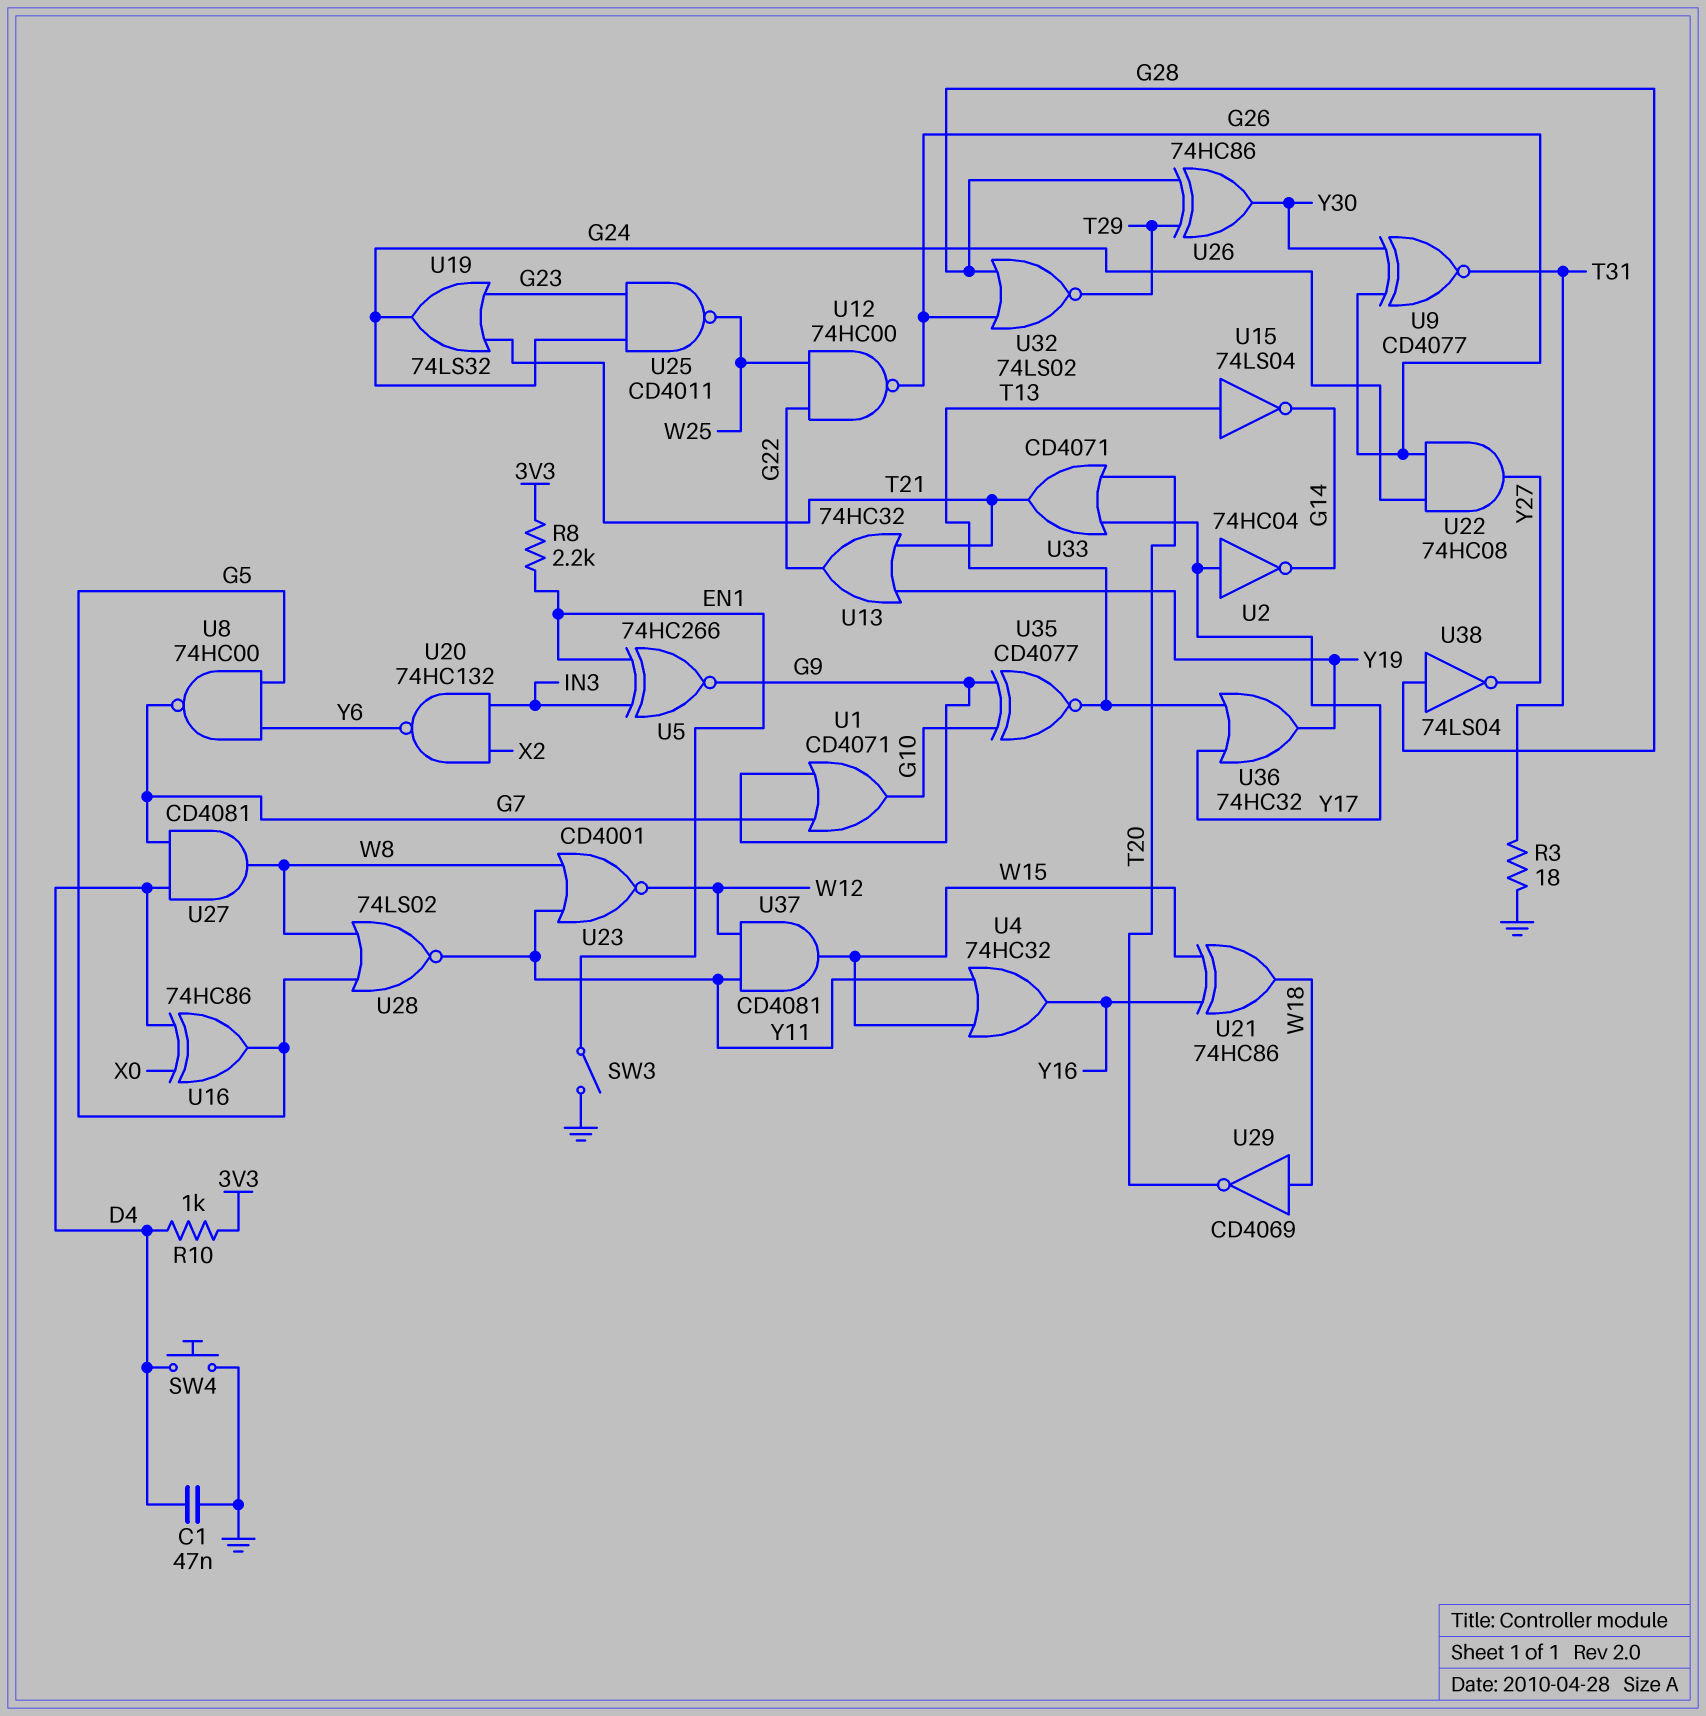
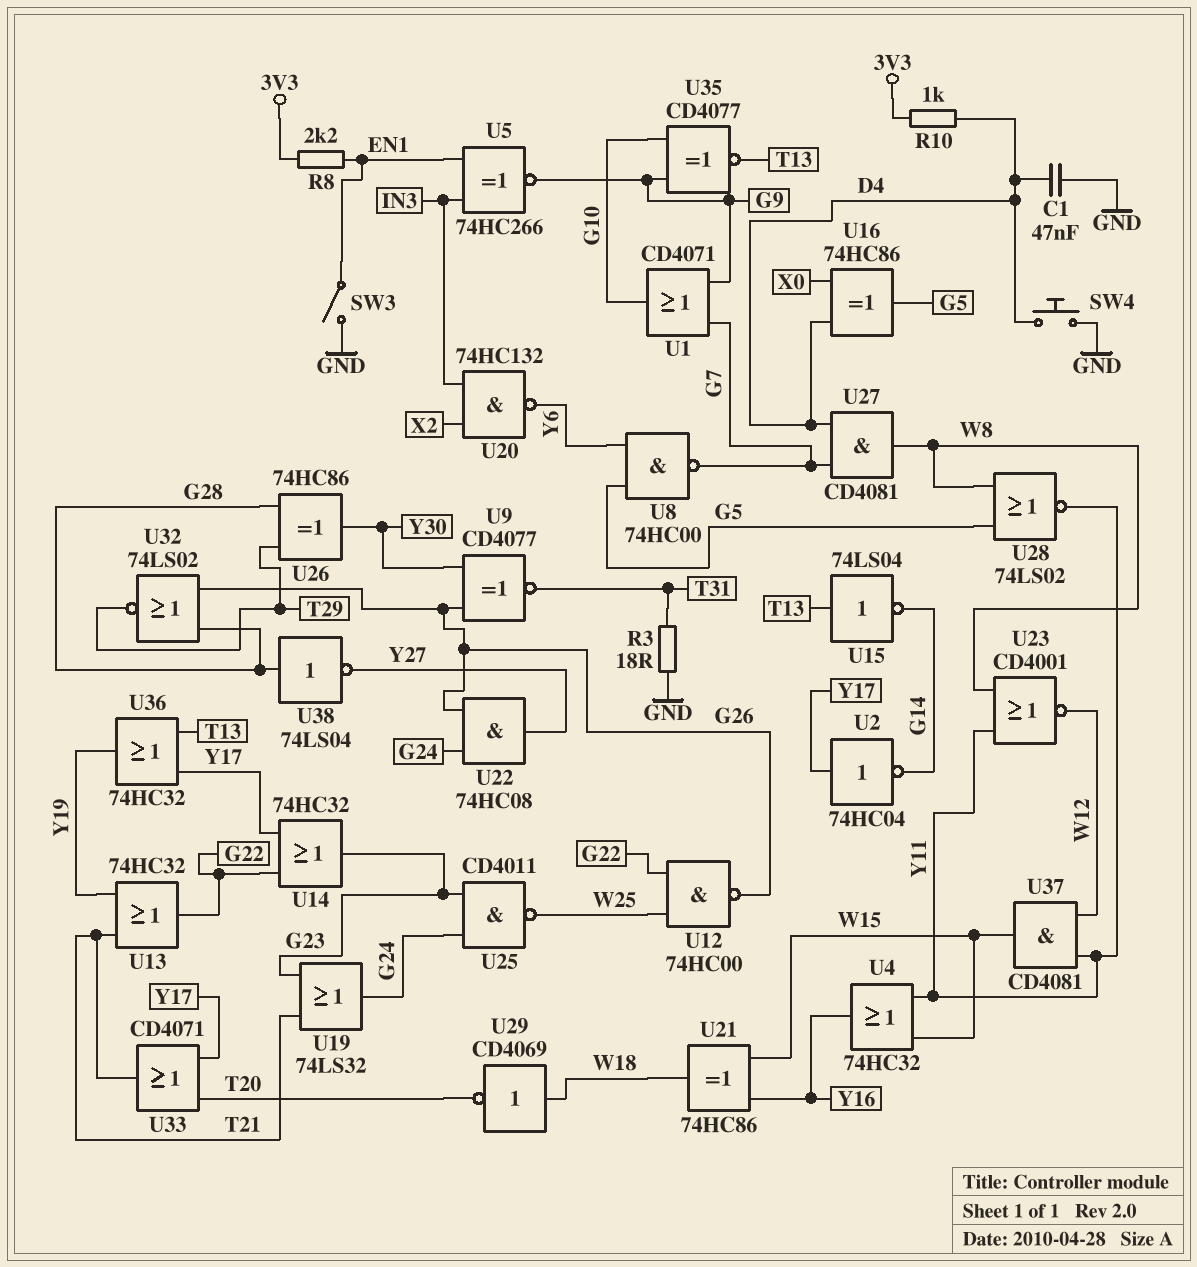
U14: none -> OR 74HC32 (in G22, in Y17, out G23)

